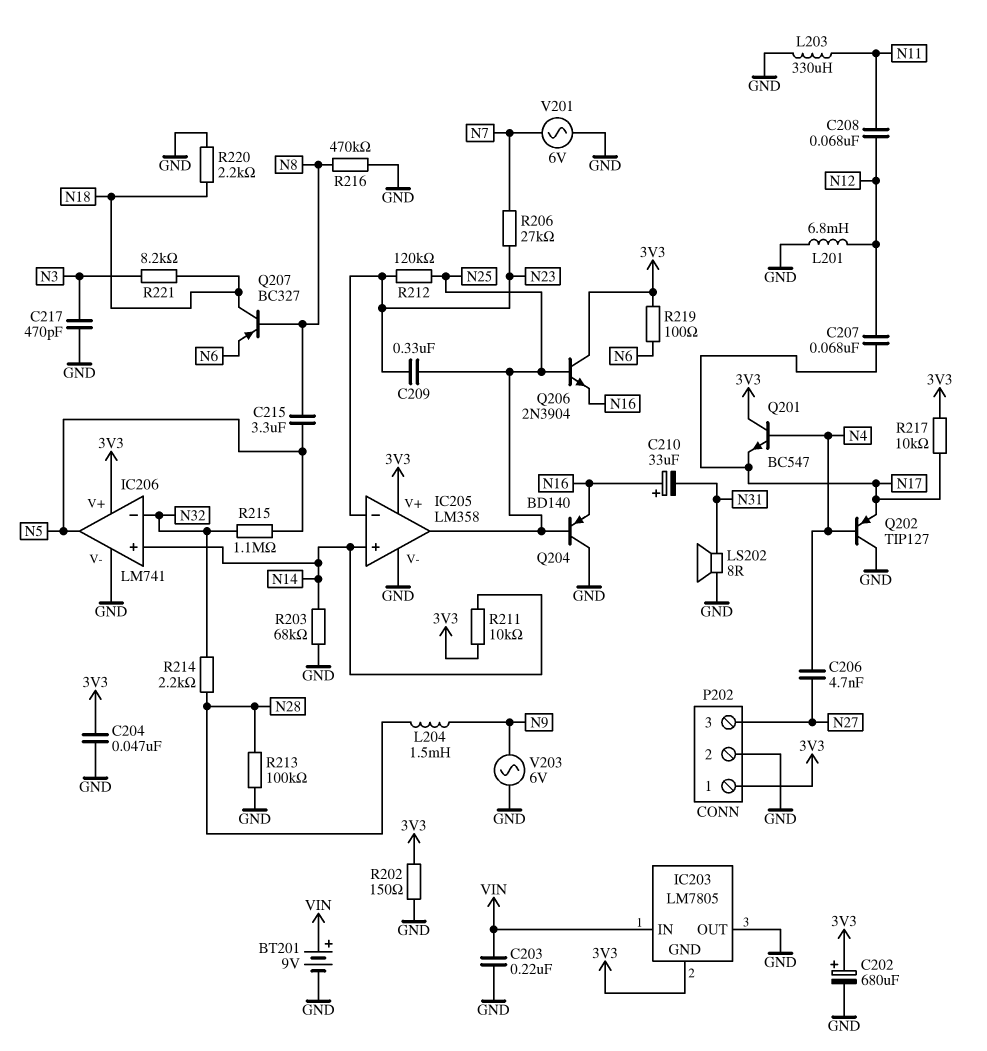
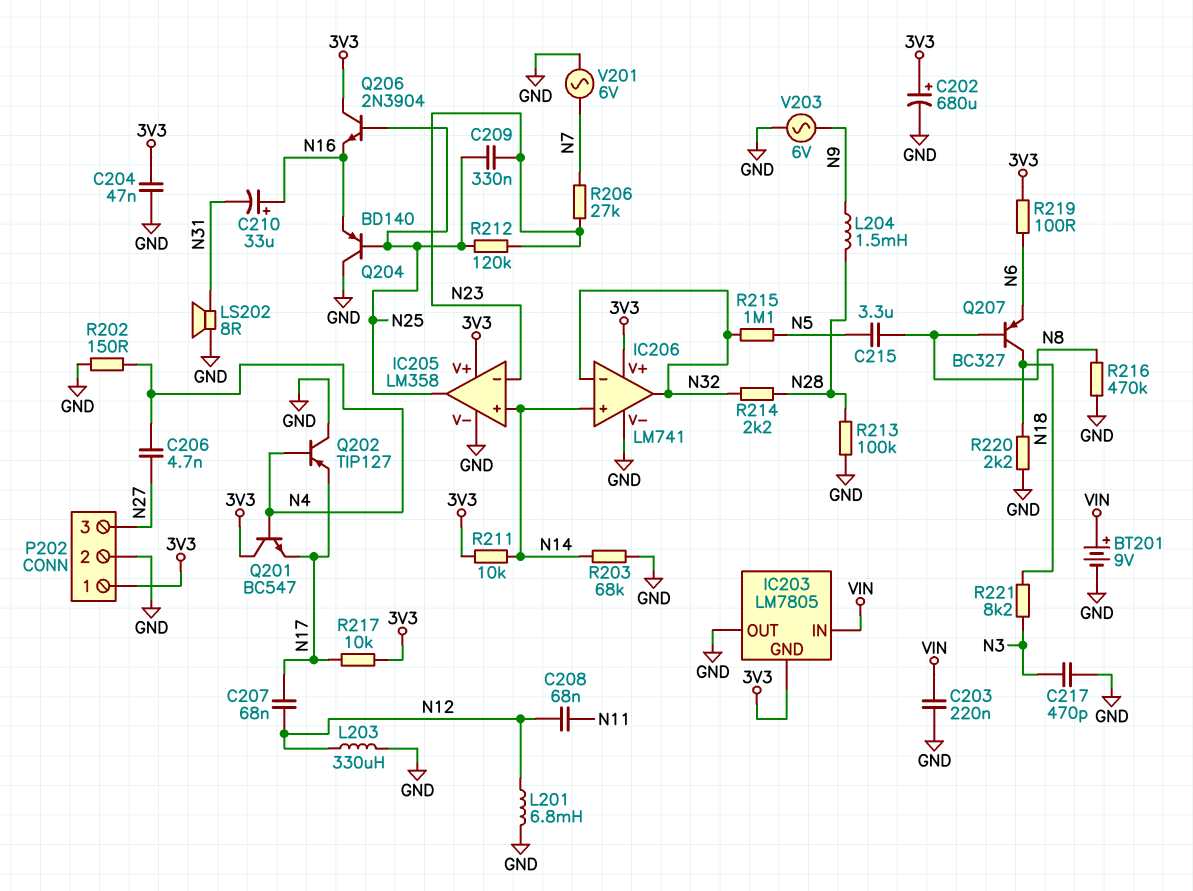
IC206 pin out: N5 -> N32
L203: 330uH (GND, N11) -> 330uH (GND, N12)
R202: 150 (3V3, GND) -> 150 (GND, N4)

